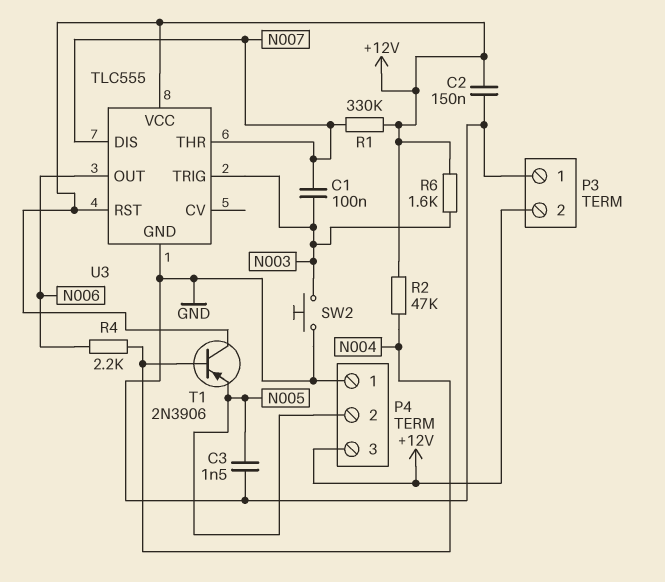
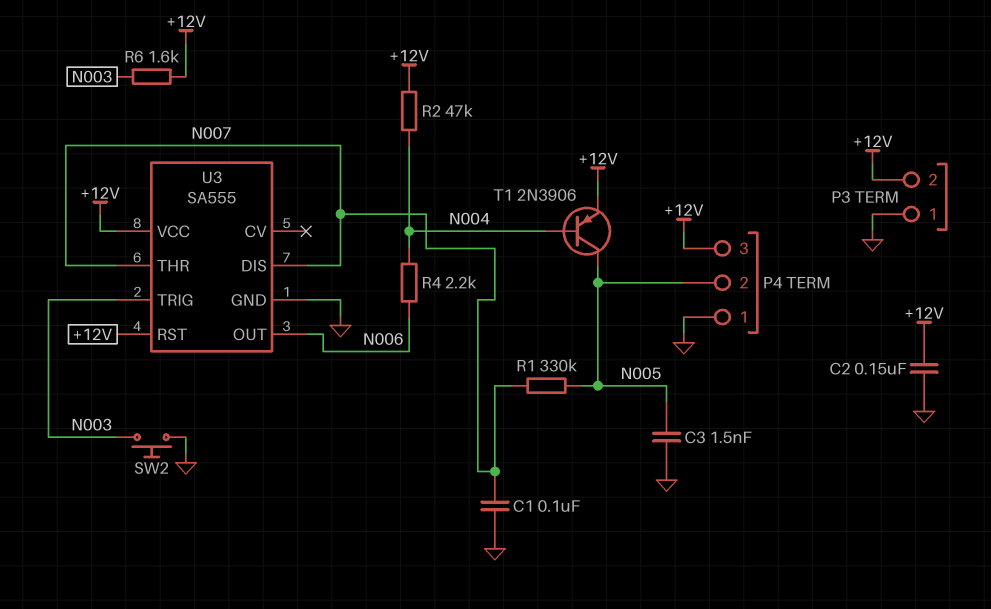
C1: 100nF (N003, N007) -> 100nF (GND, N007)
R1: 330k (+12V, N007) -> 330k (N005, N007)
T1: PNP 2N3906 (B N004, C +12V, E N005) -> PNP 2N3906 (B N004, C N005, E +12V)
U3: TLC555 -> SA555

